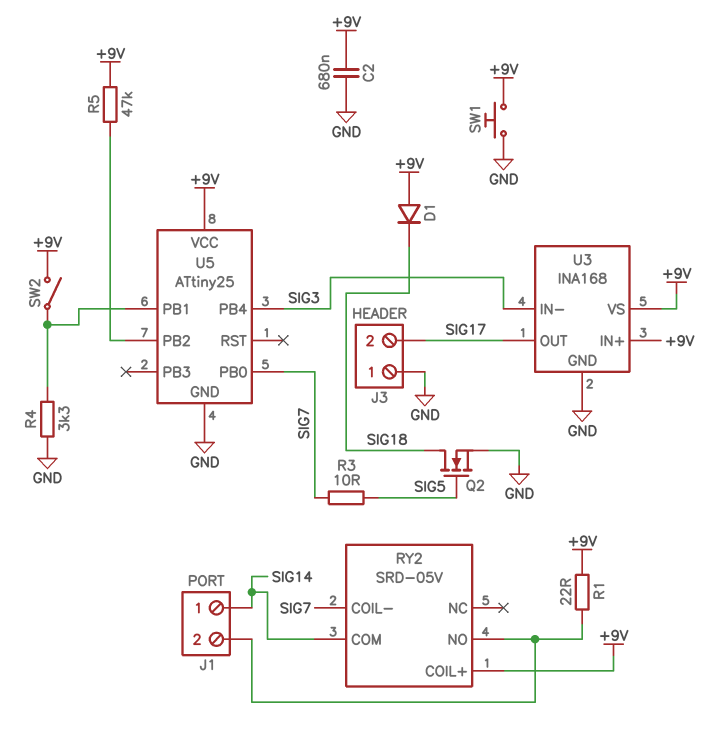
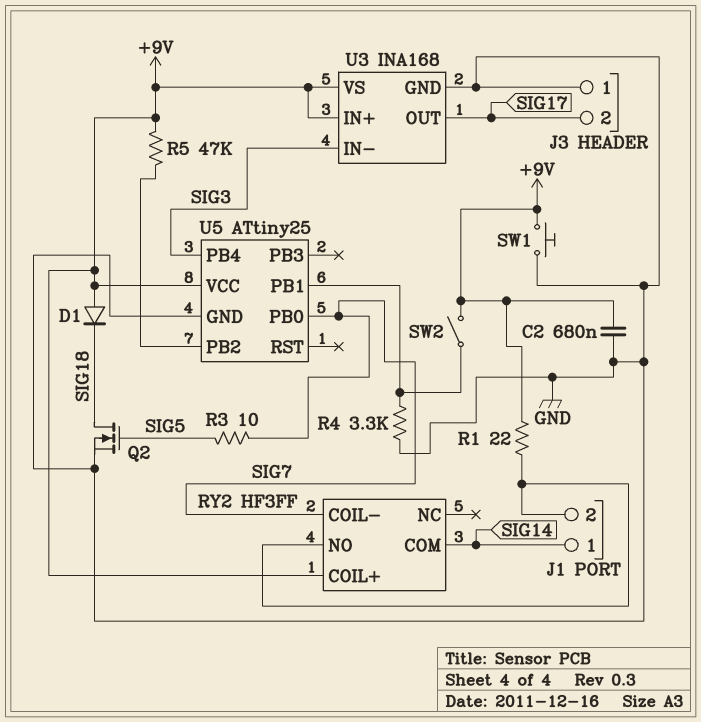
RY2: SRD-05V -> HF3FF

